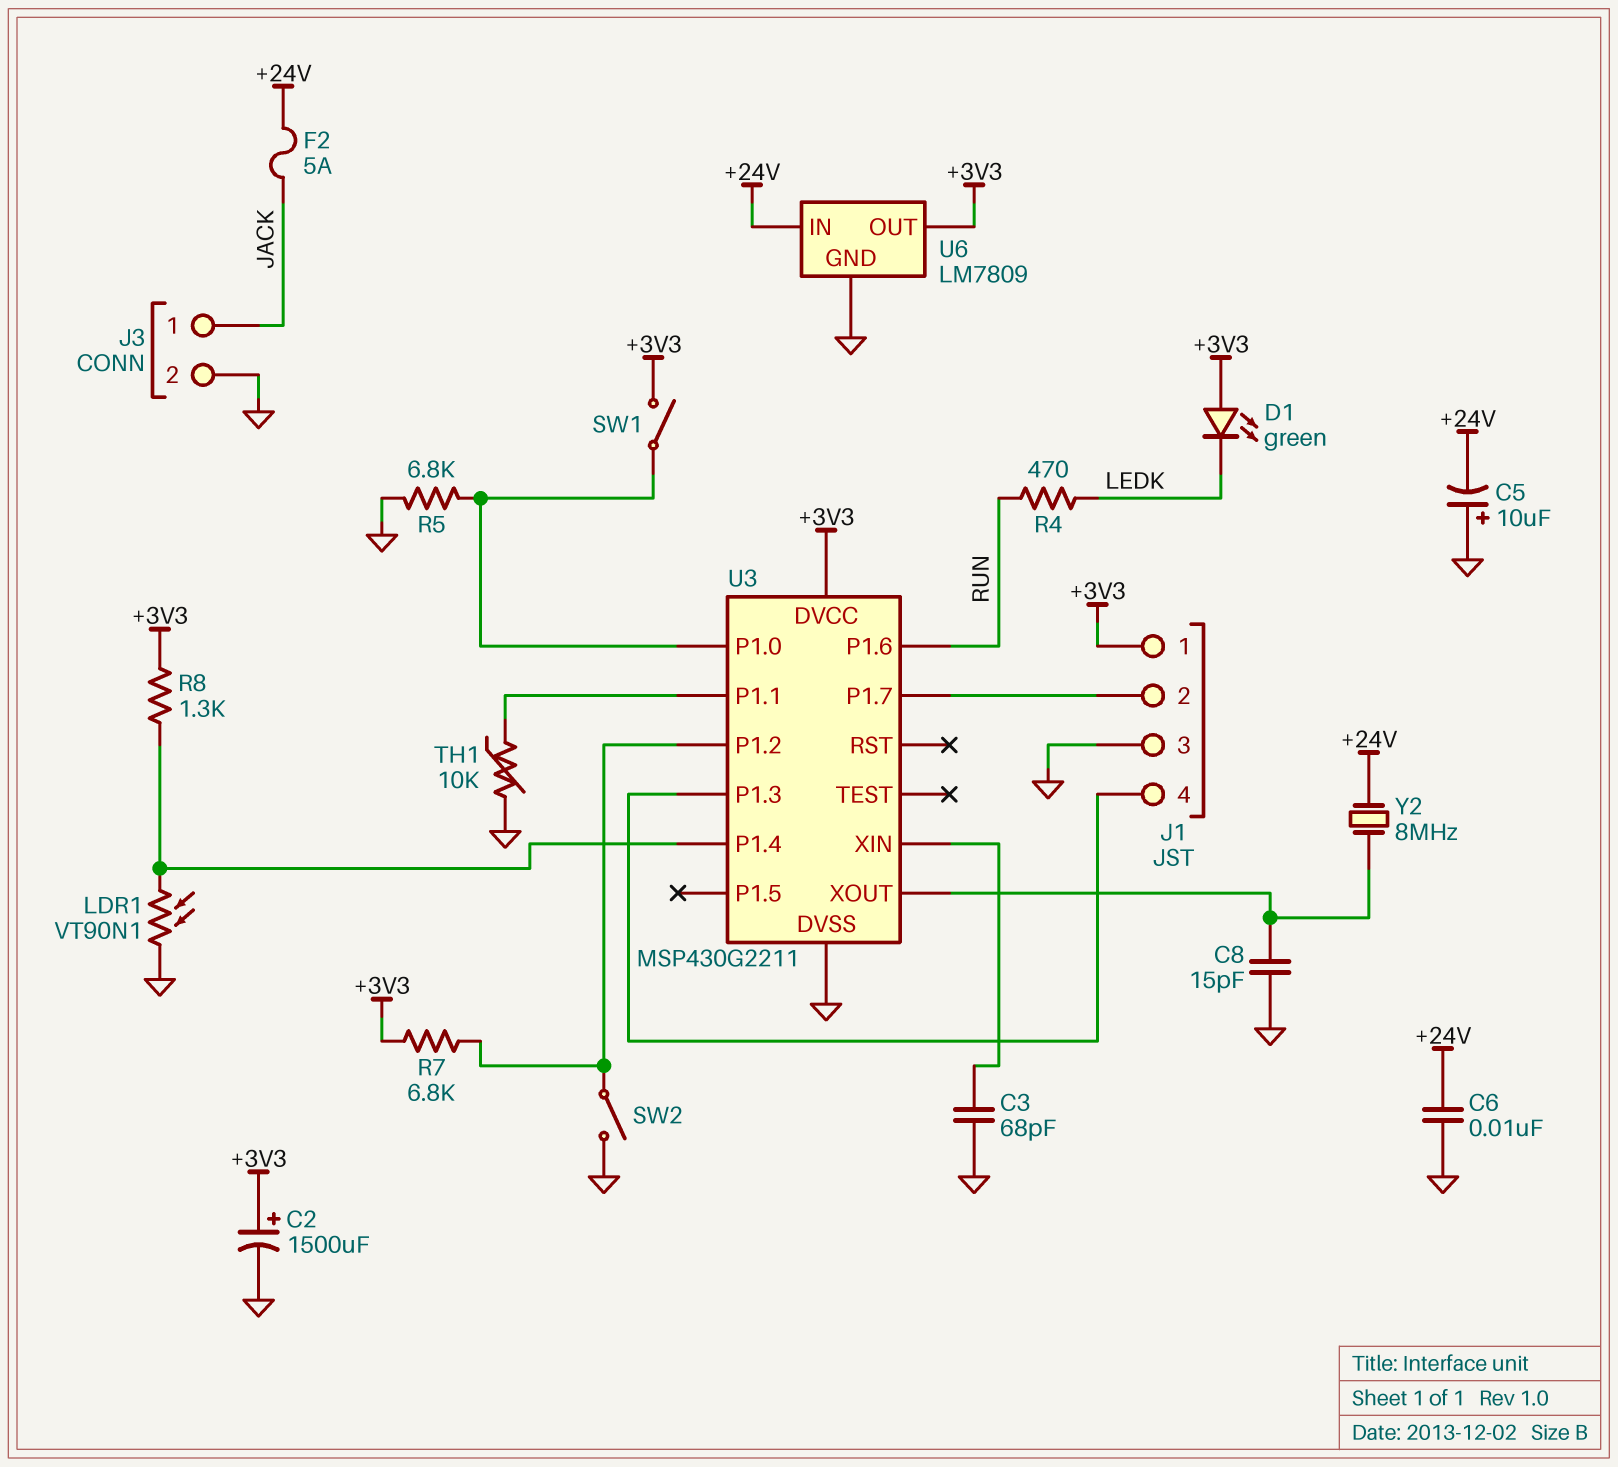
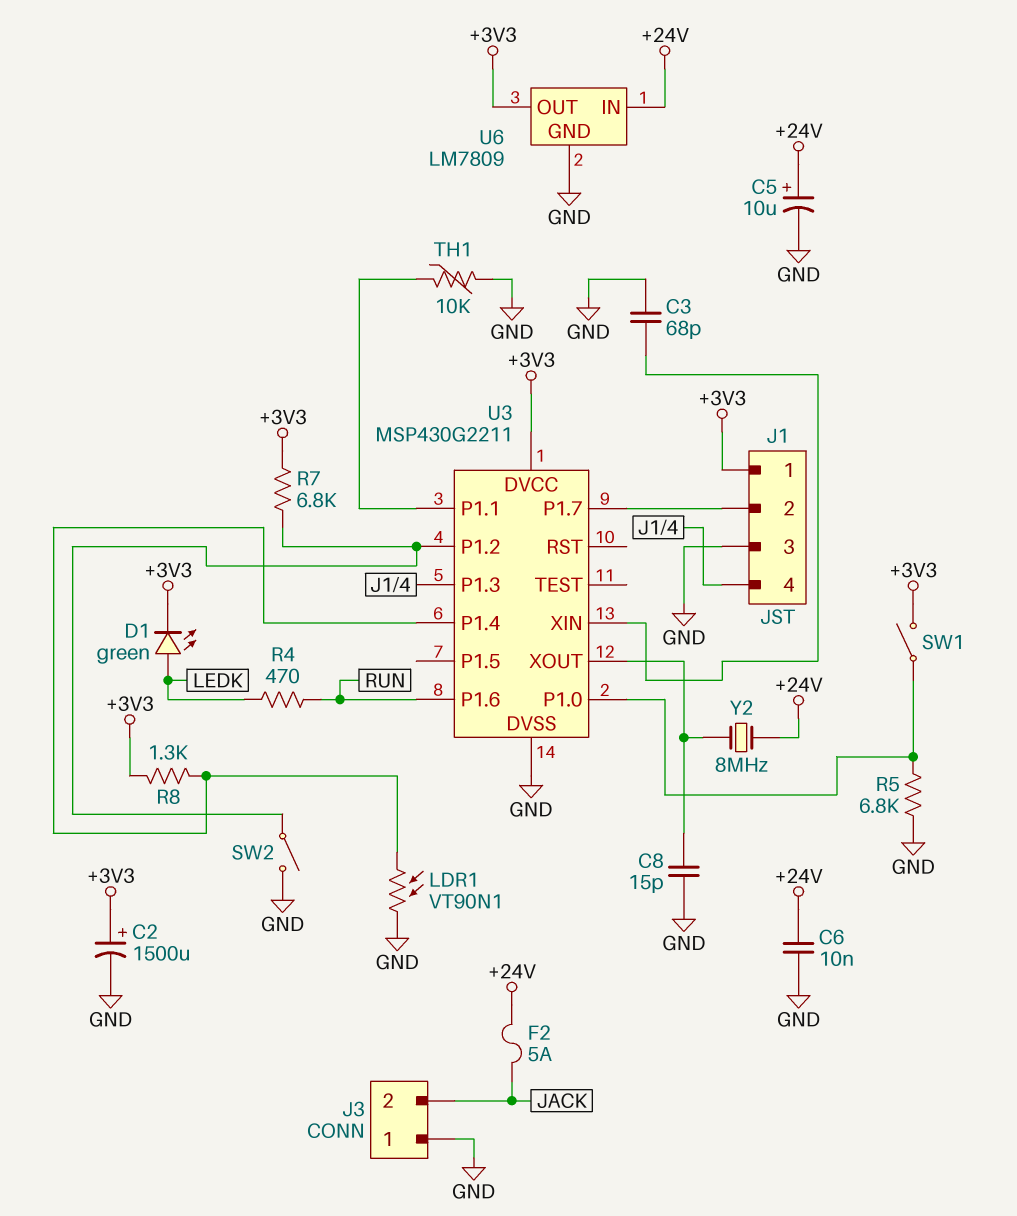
C5: 10uF (plus GND, minus +24V) -> 10uF (plus +24V, minus GND)
D1: LED green (A +3V3, K LEDK) -> LED green (A LEDK, K +3V3)
J3 pin 1: JACK -> GND
J3 pin 2: GND -> JACK

